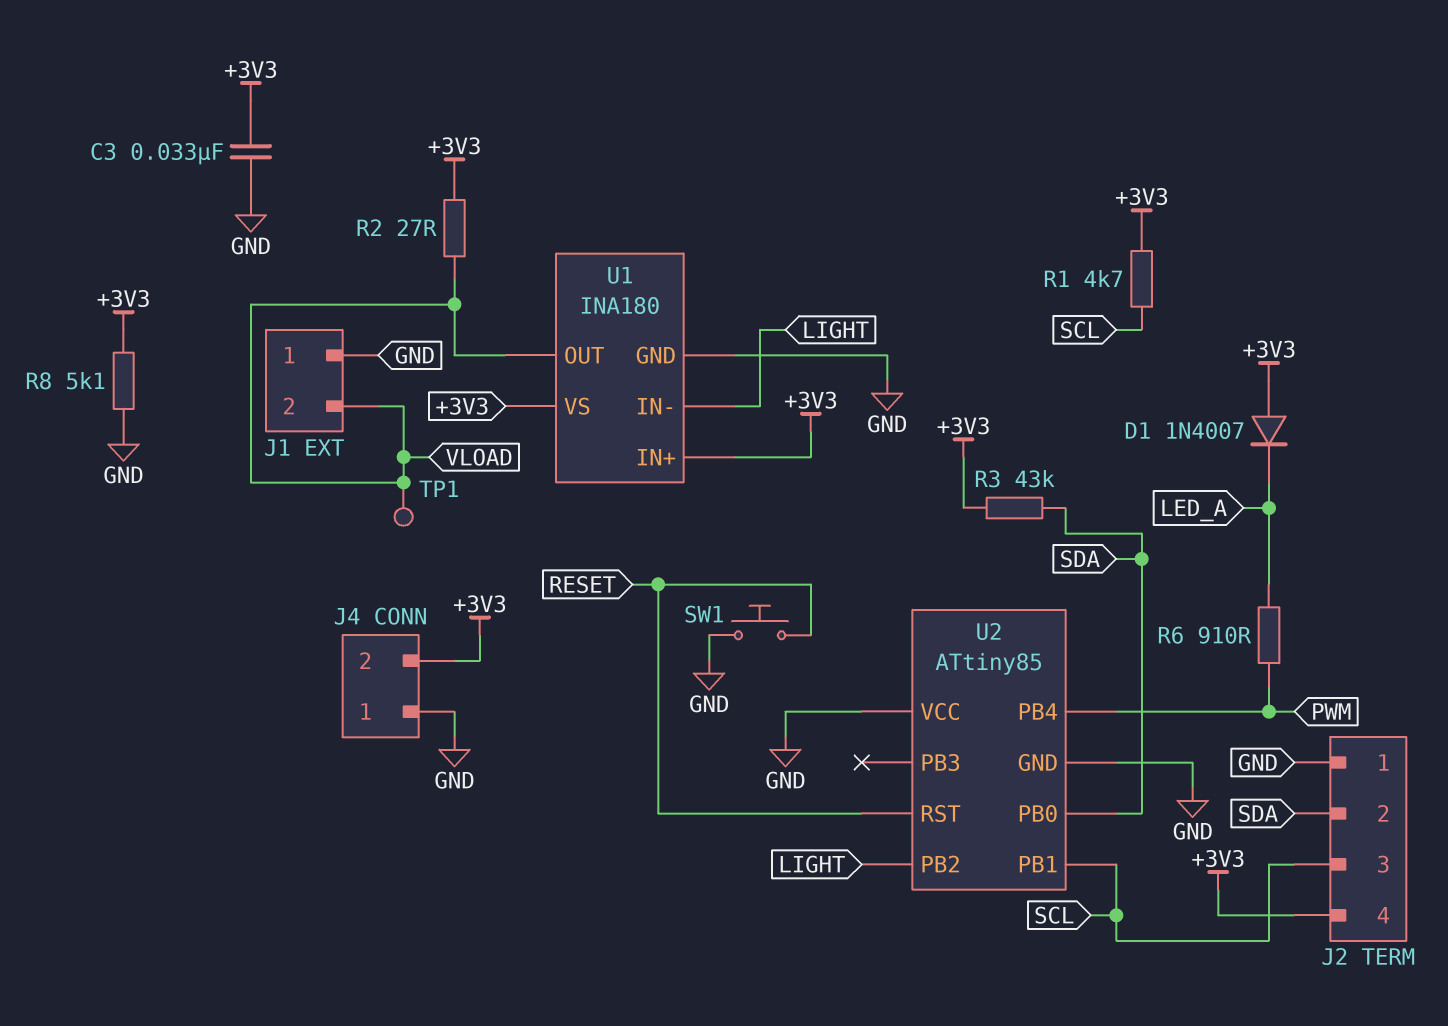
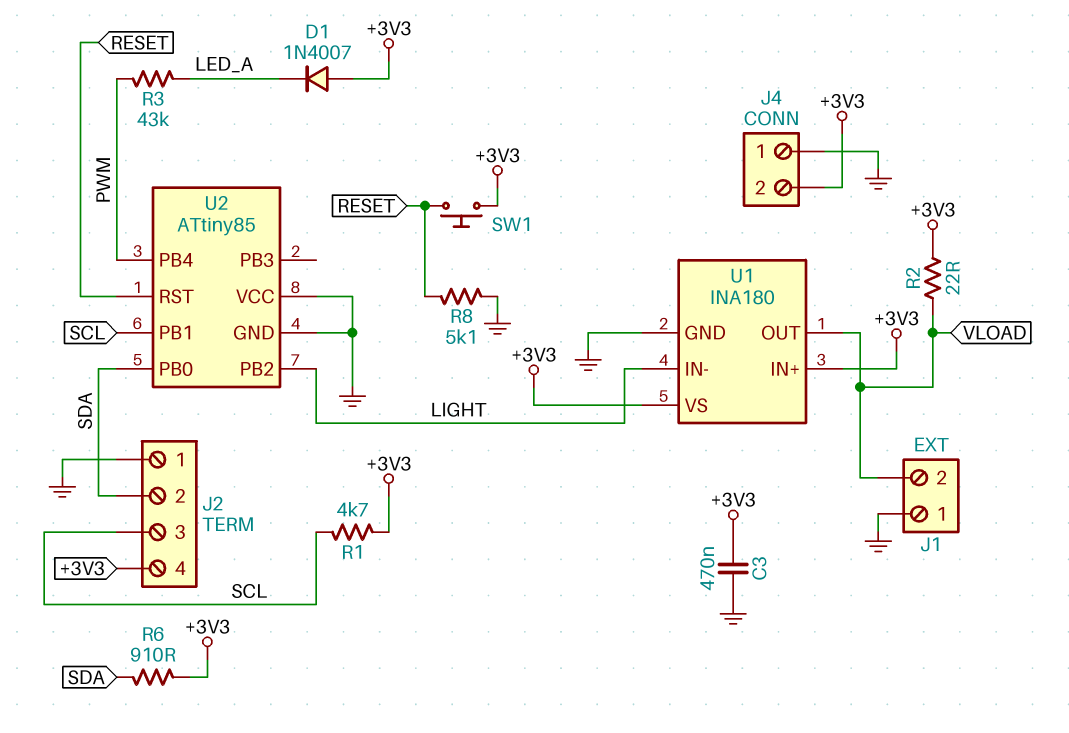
C3: 33nF (+3V3, GND) -> 470nF (+3V3, GND)
R2: 27 (+3V3, VLOAD) -> 22 (+3V3, VLOAD)
R3: 43k (+3V3, SDA) -> 43k (LED_A, PWM)
R6: 910 (LED_A, PWM) -> 910 (+3V3, SDA)
R8: 5.1k (+3V3, GND) -> 5.1k (GND, RESET)
SW1: button (GND, RESET) -> button (+3V3, RESET)
TP1: test point (VLOAD) -> none

